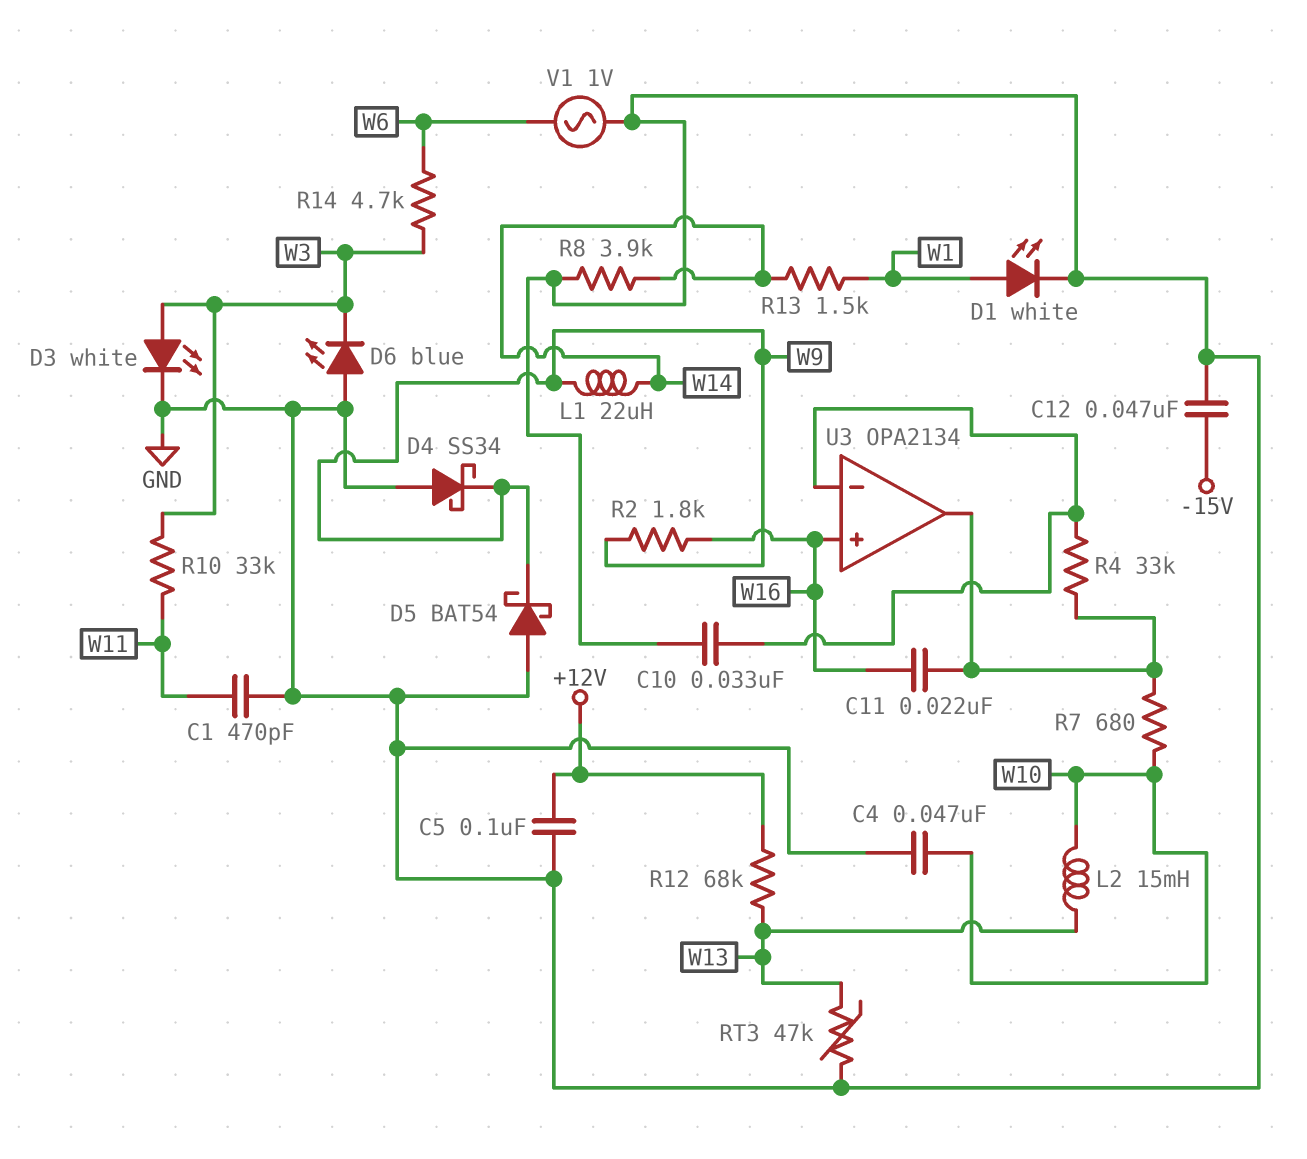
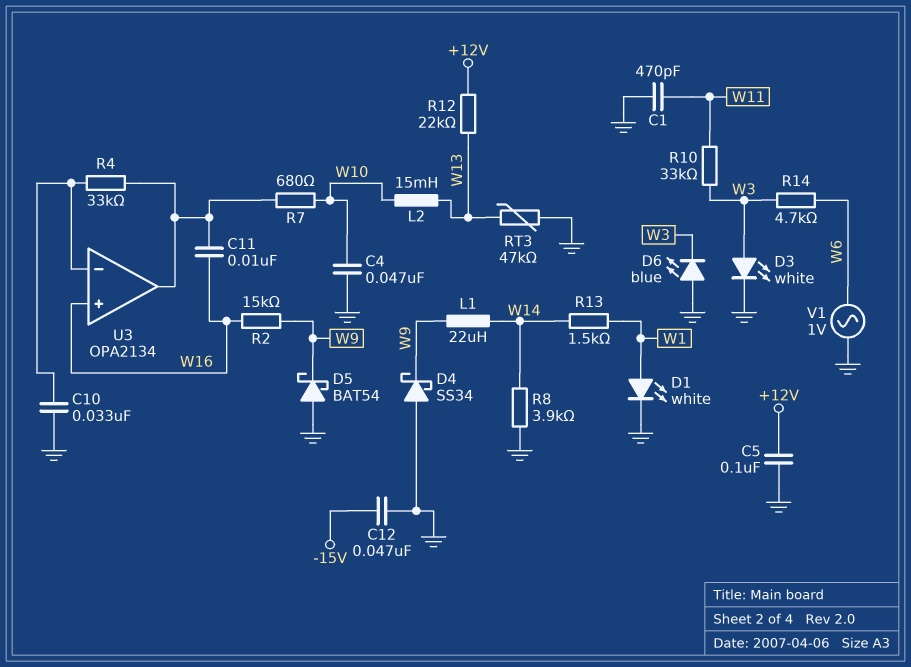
C11: 22nF (U3/out, W16) -> 10nF (U3/out, W16)
R2: 1.8k (W9, W16) -> 15k (W9, W16)
R12: 68k (+12V, W13) -> 22k (+12V, W13)

